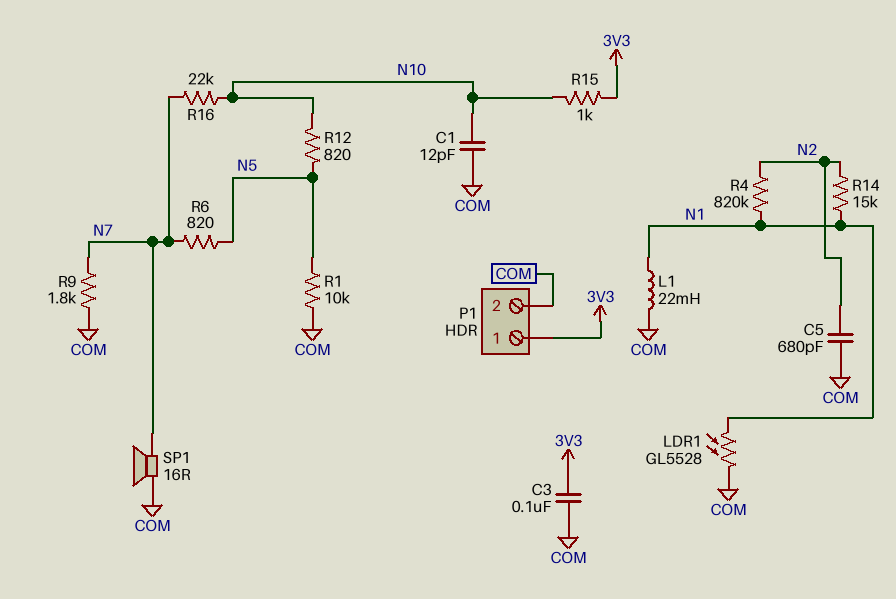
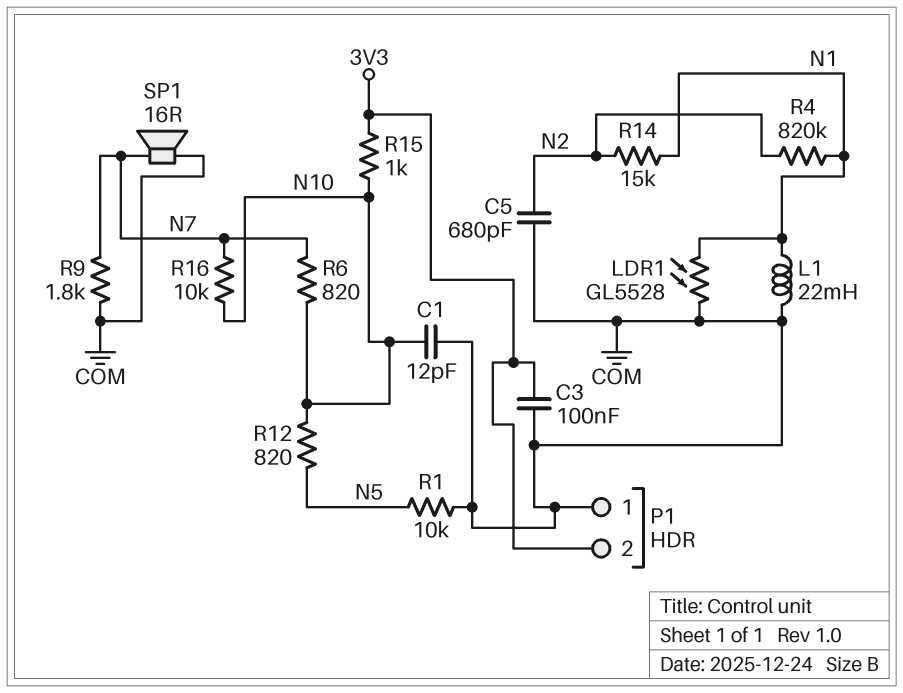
P1 pin 1: 3V3 -> COM
P1 pin 2: COM -> 3V3
R6: 820 (N5, N7) -> 820 (N7, N10)
R16: 22k (N7, N10) -> 10k (N7, N10)

